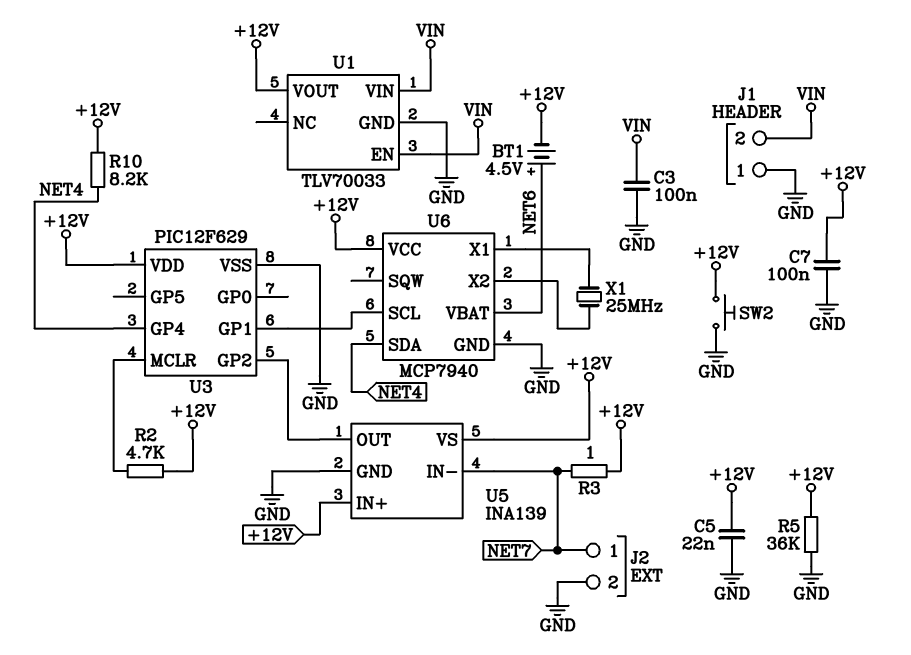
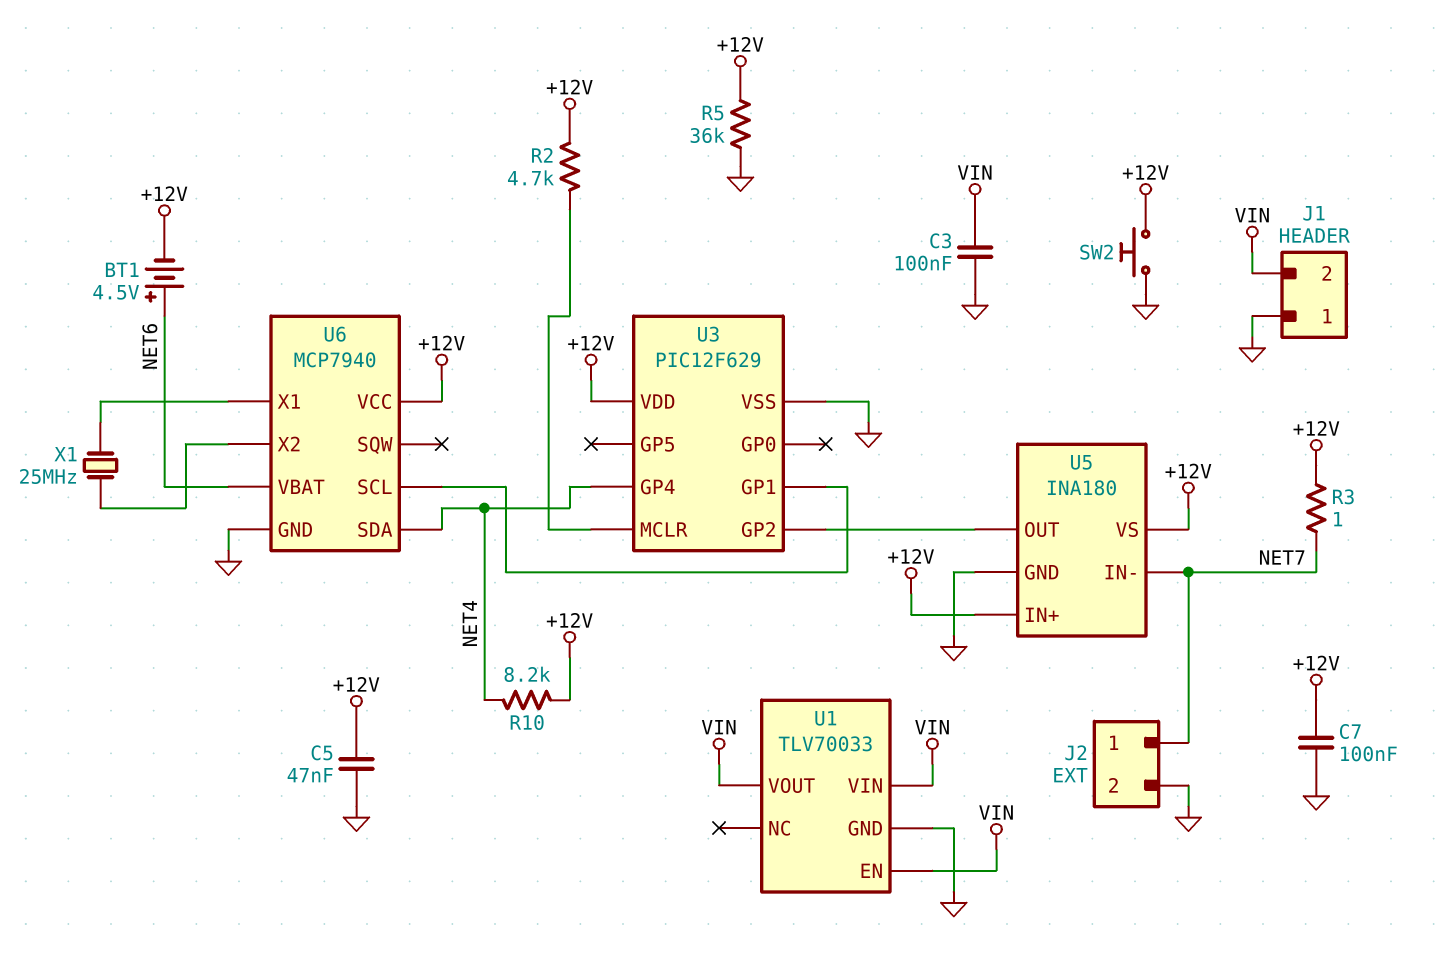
C5: 22nF (+12V, GND) -> 47nF (+12V, GND)
U1 pin VOUT: +12V -> VIN
U5: INA139 -> INA180

